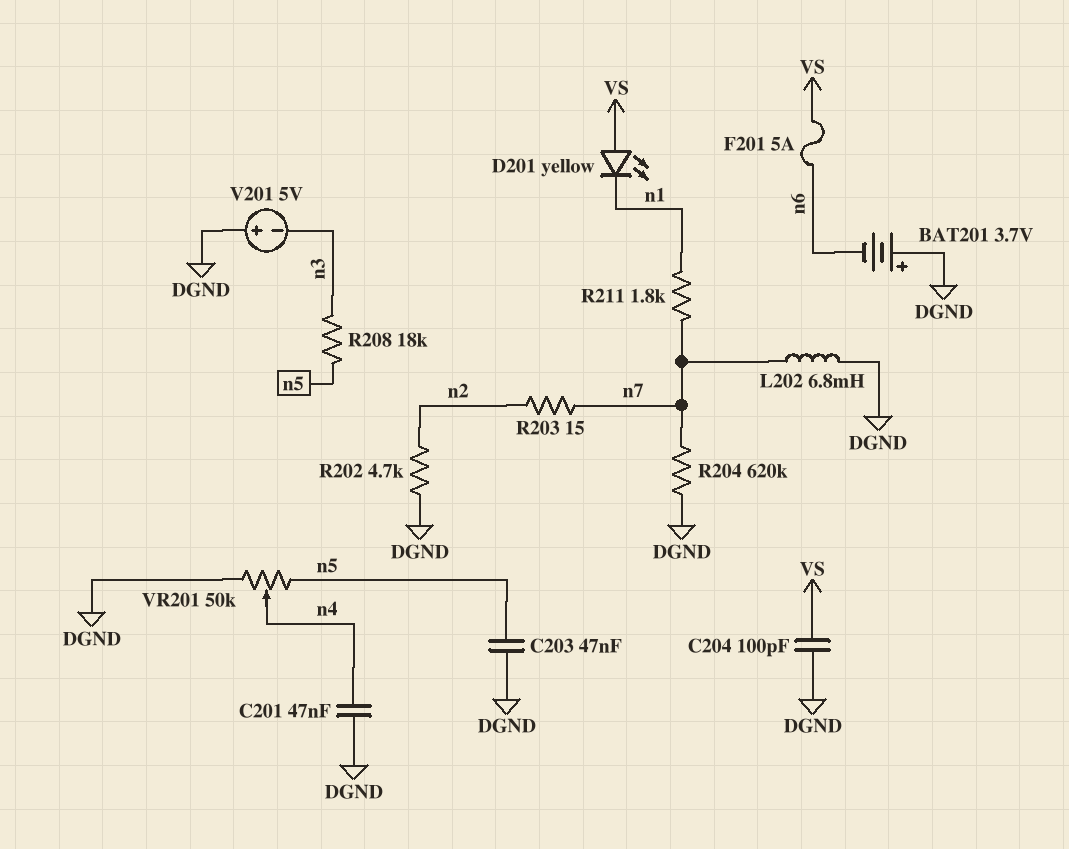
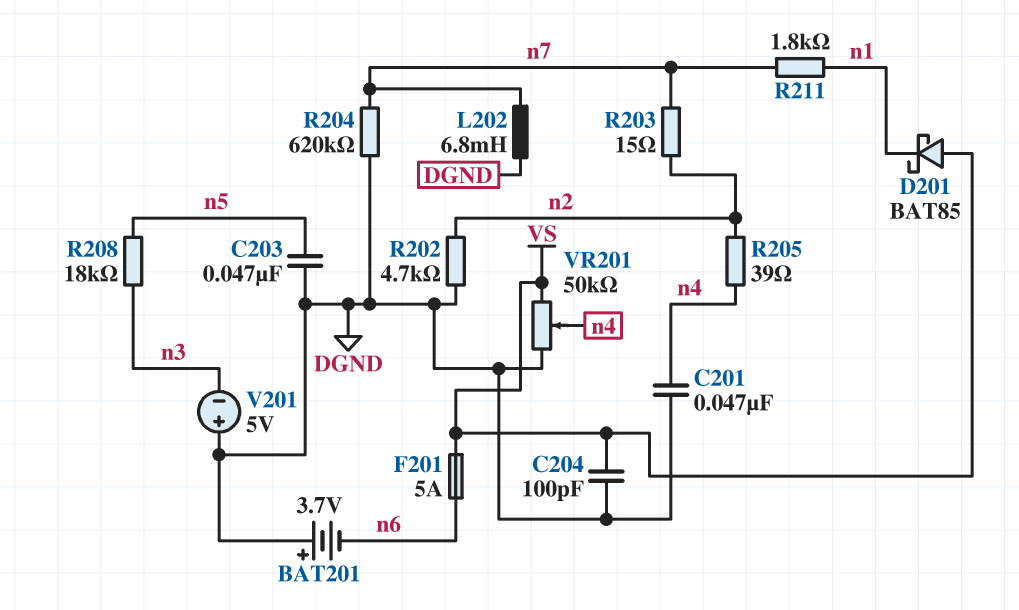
D201: LED yellow (A VS, K n1) -> schottky BAT85 (A VS, K n1)
R205: none -> 39 (n2, n4)
VR201: 50k (DGND, n5, wiper n4) -> 50k (DGND, VS, wiper n4)

